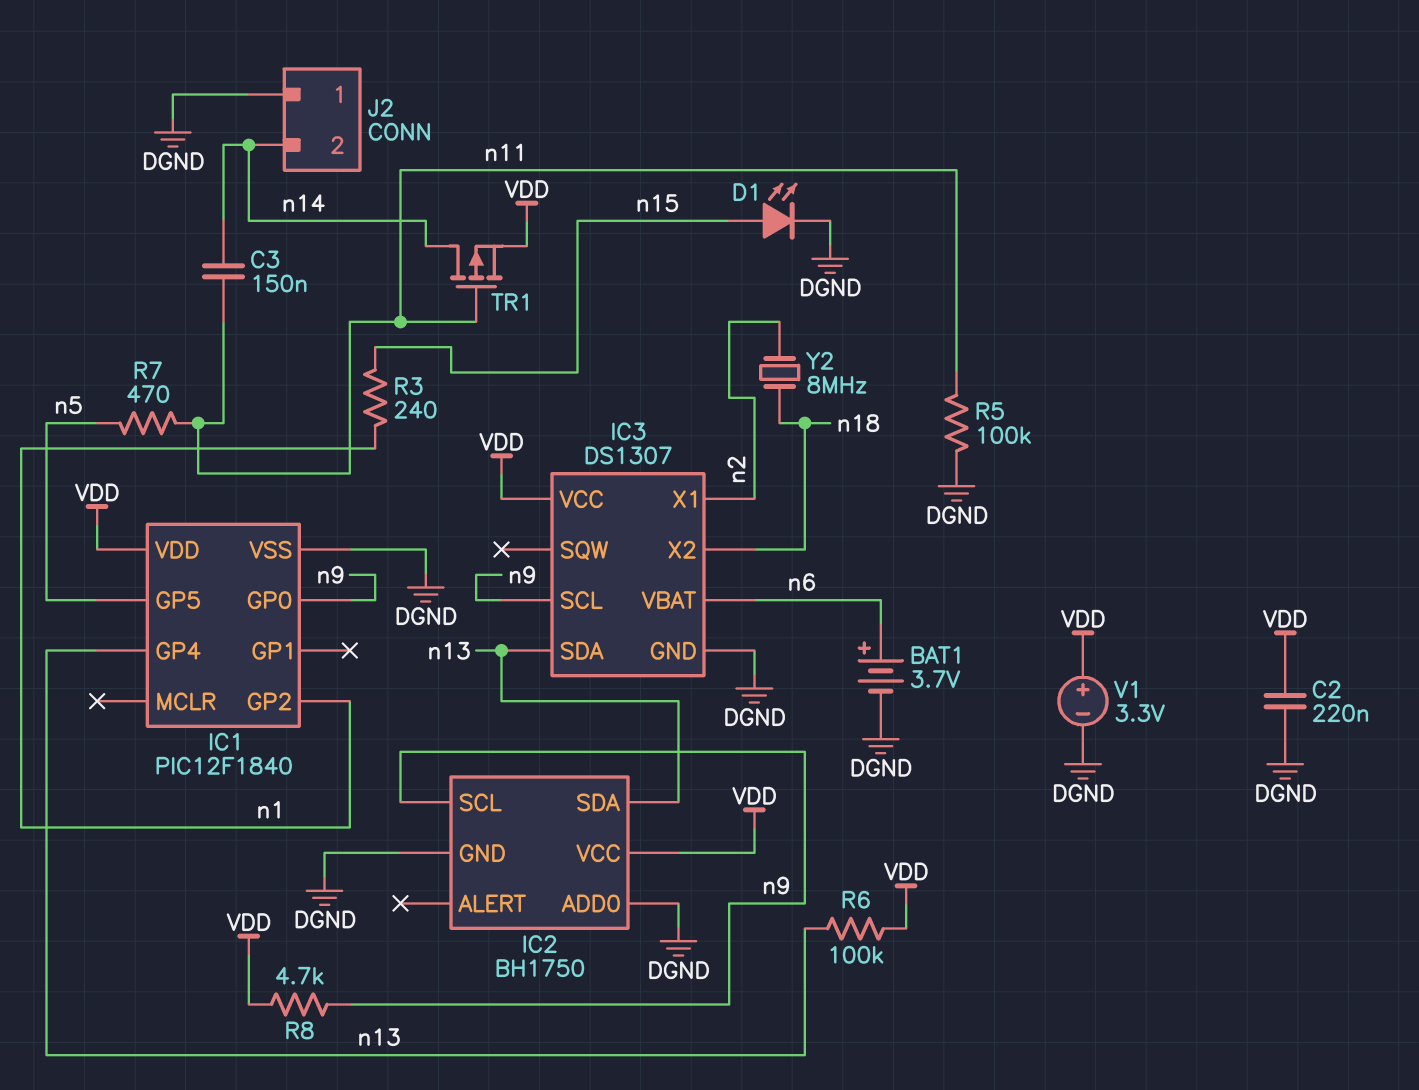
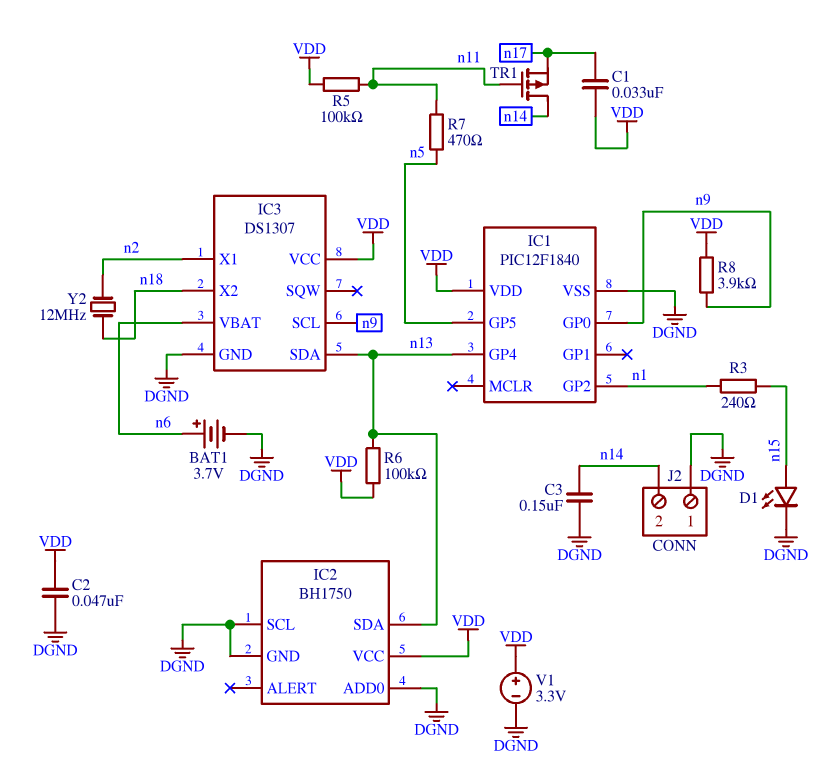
C1: none -> 33nF (VDD, n17)
C2: 220nF (DGND, VDD) -> 47nF (DGND, VDD)
C3: 150nF (n11, n14) -> 150nF (DGND, n14)
IC2 pin SCL: n9 -> DGND
R5: 100k (DGND, n11) -> 100k (VDD, n11)
R8: 4.7k (VDD, n9) -> 3.9k (VDD, n9)
TR1: PMOS (G n11, D n14, S VDD) -> PMOS (G n11, D n14, S n17)
Y2: 8MHz (n2, n18) -> 12MHz (n2, n18)

